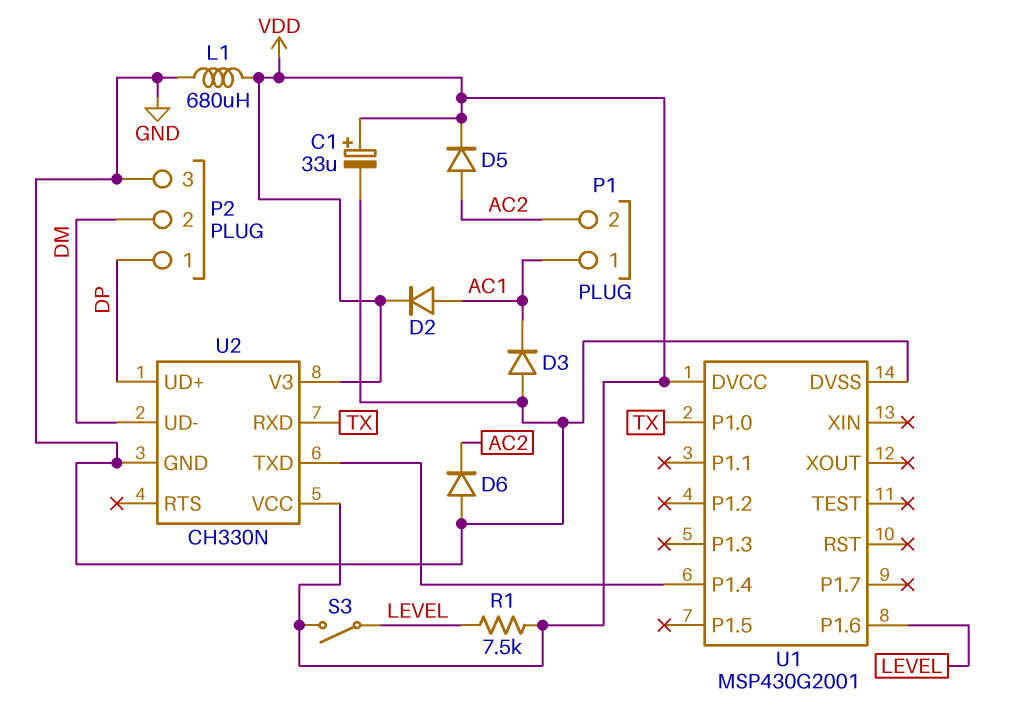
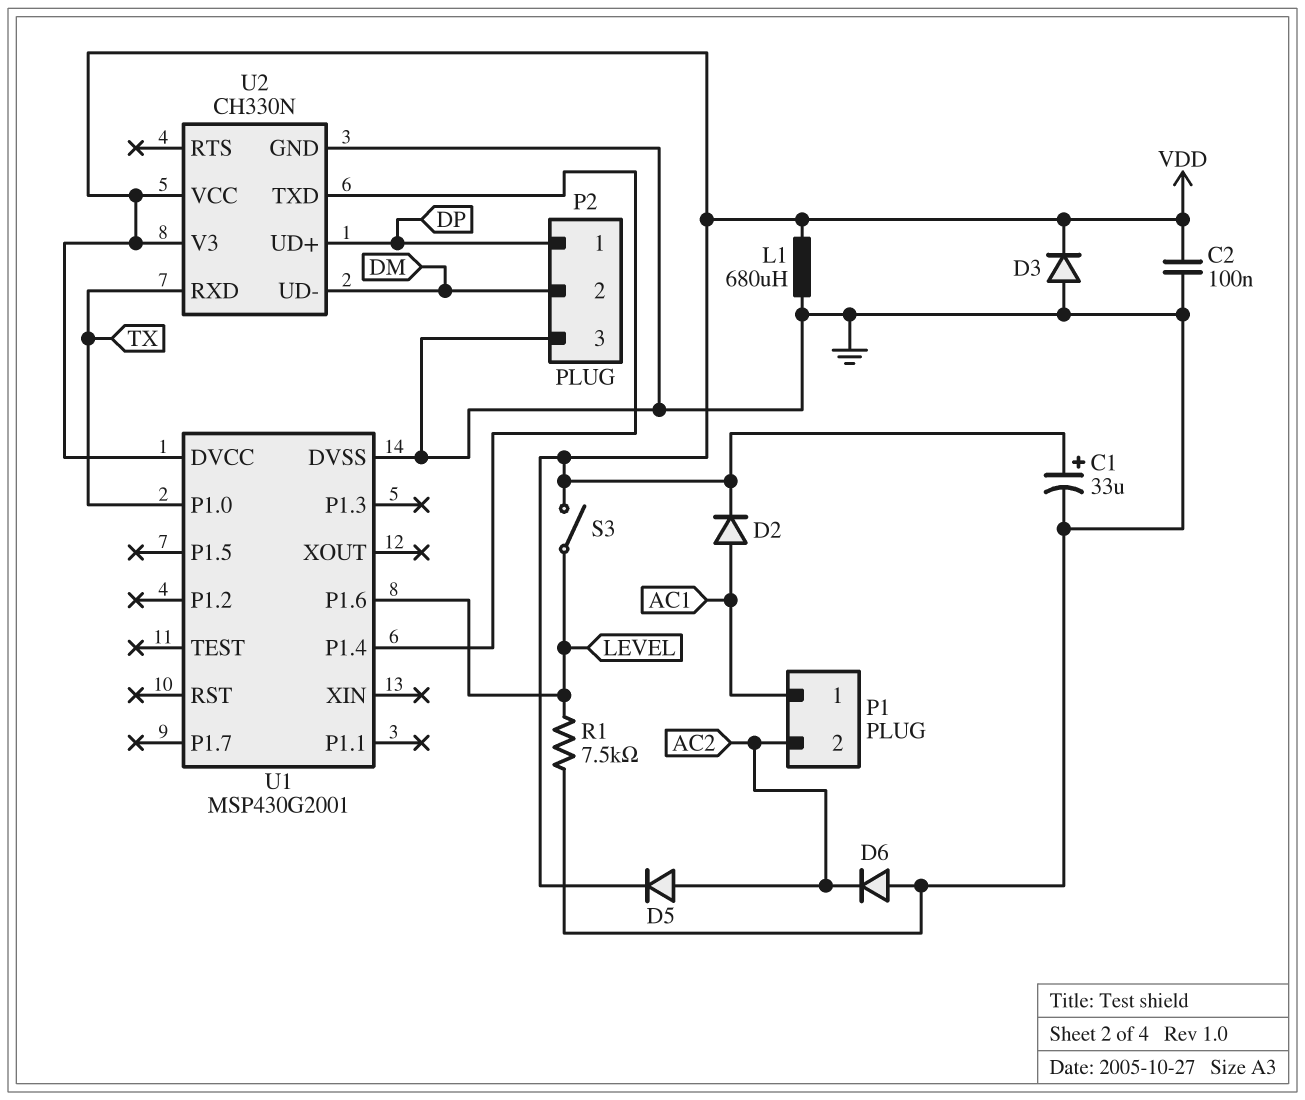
C2: none -> 100nF (GND, VDD)
D3: diode (A GND, K AC1) -> diode (A GND, K VDD)
R1: 7.5k (LEVEL, VDD) -> 7.5k (GND, LEVEL)

